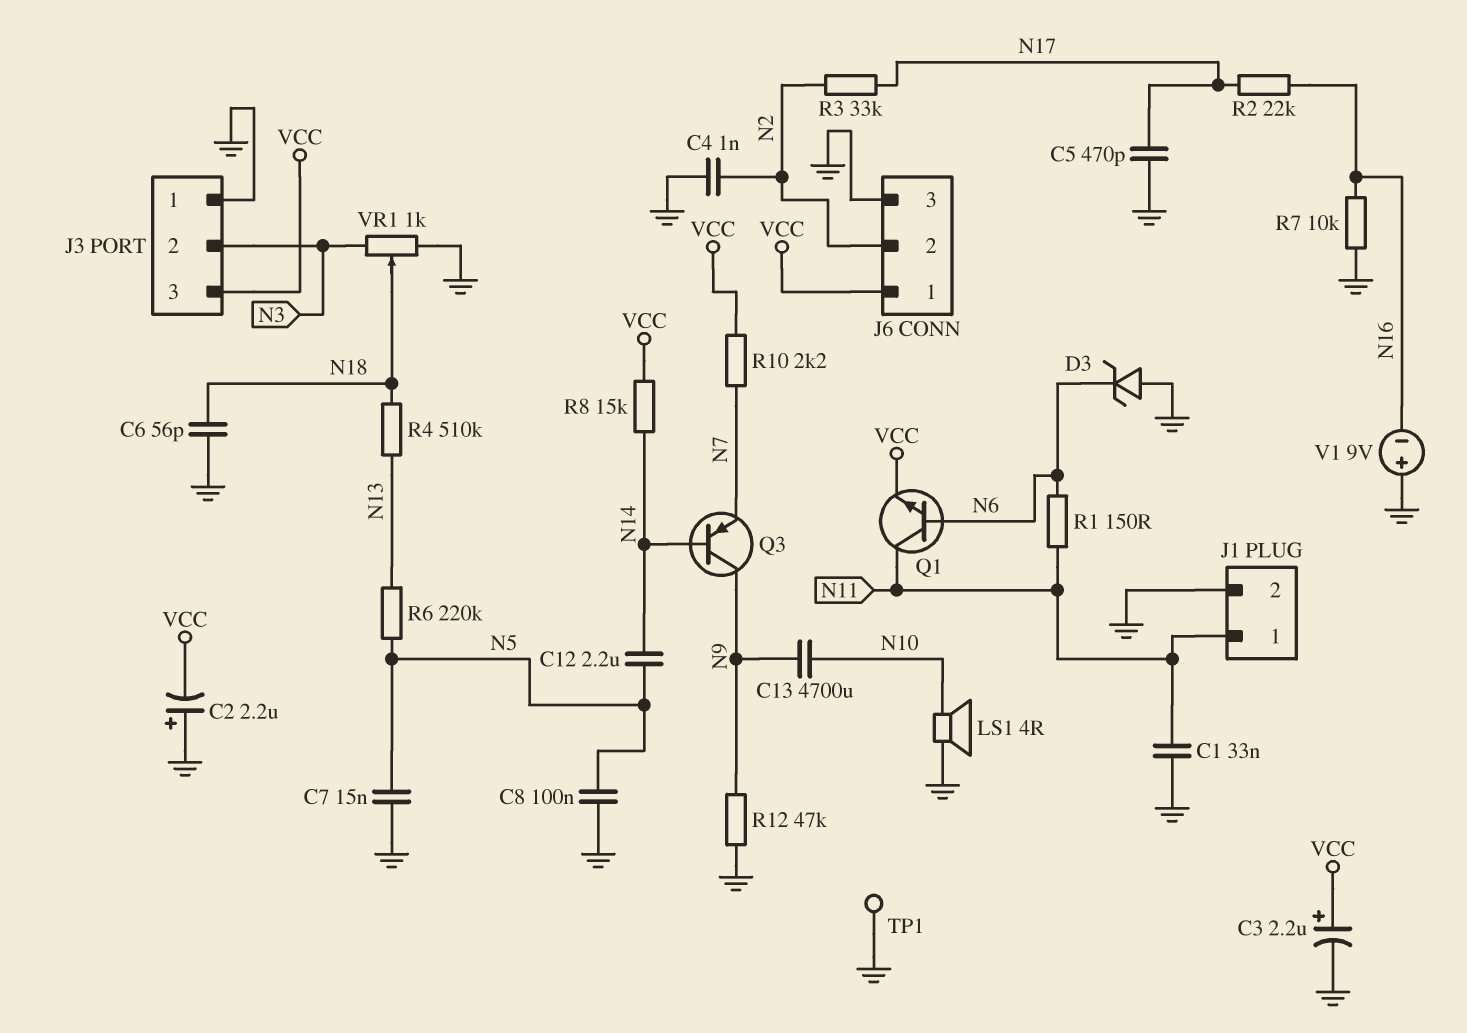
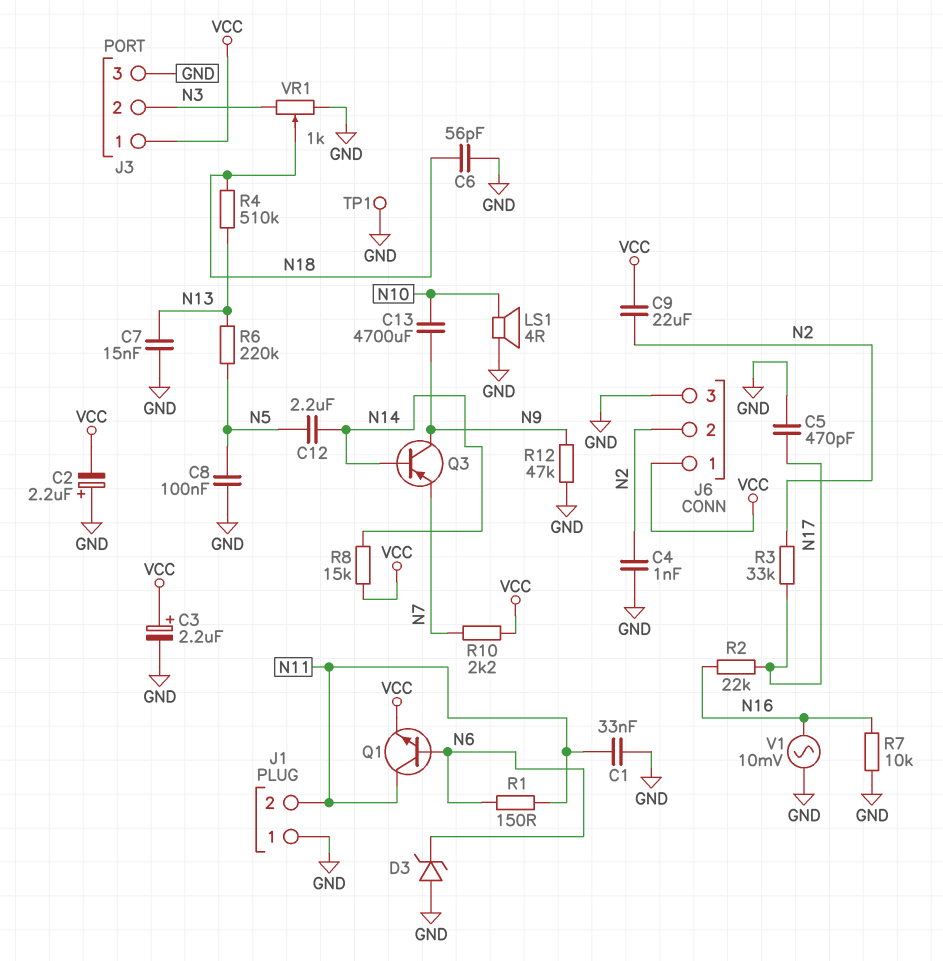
C7: 15nF (GND, N5) -> 15nF (GND, N13)
C9: none -> 22uF (N2, VCC)
J1 pin 1: N11 -> GND
J1 pin 2: GND -> N11
J3 pin 1: GND -> VCC
J3 pin 3: VCC -> GND
V1: 9V (plus GND, minus N16) -> AC 10mV (GND, N16)

